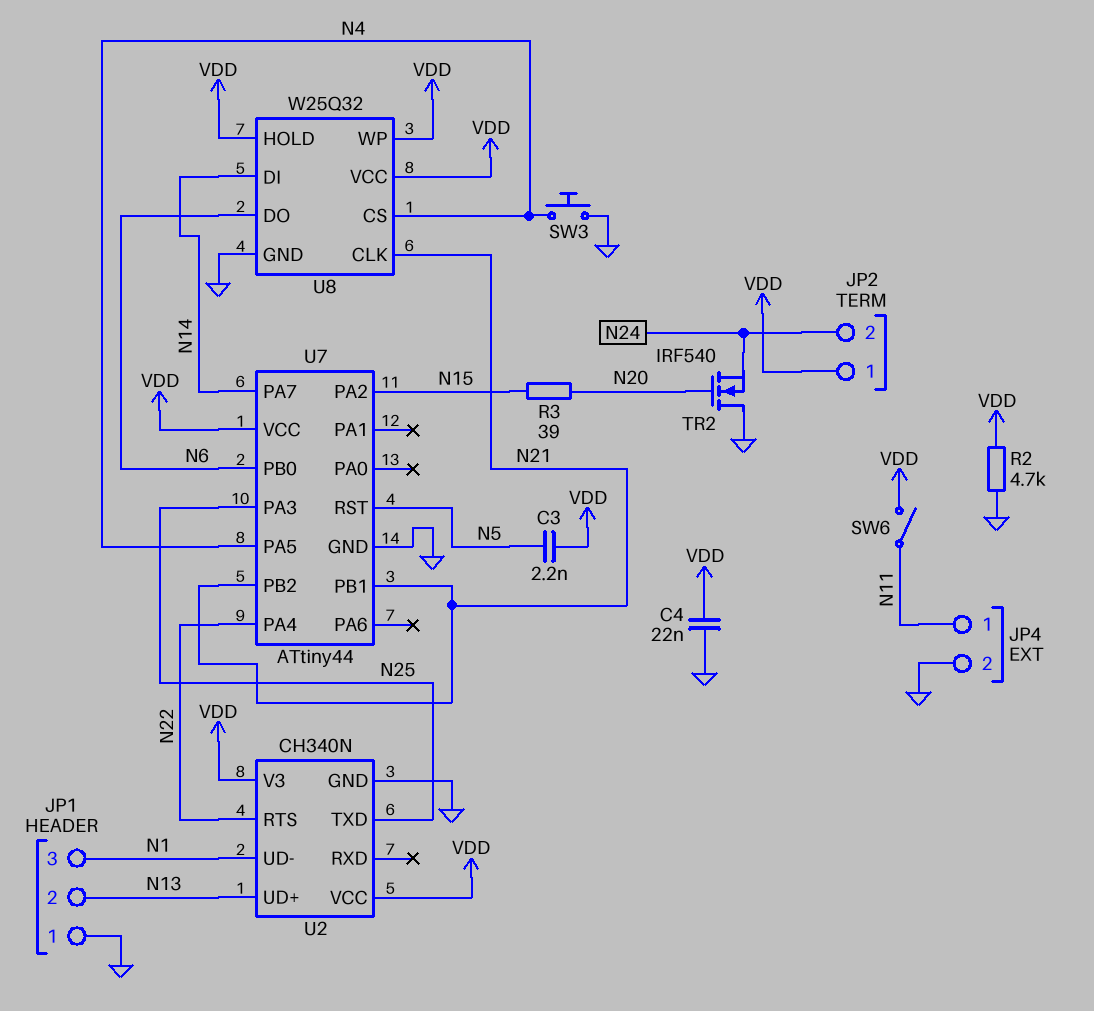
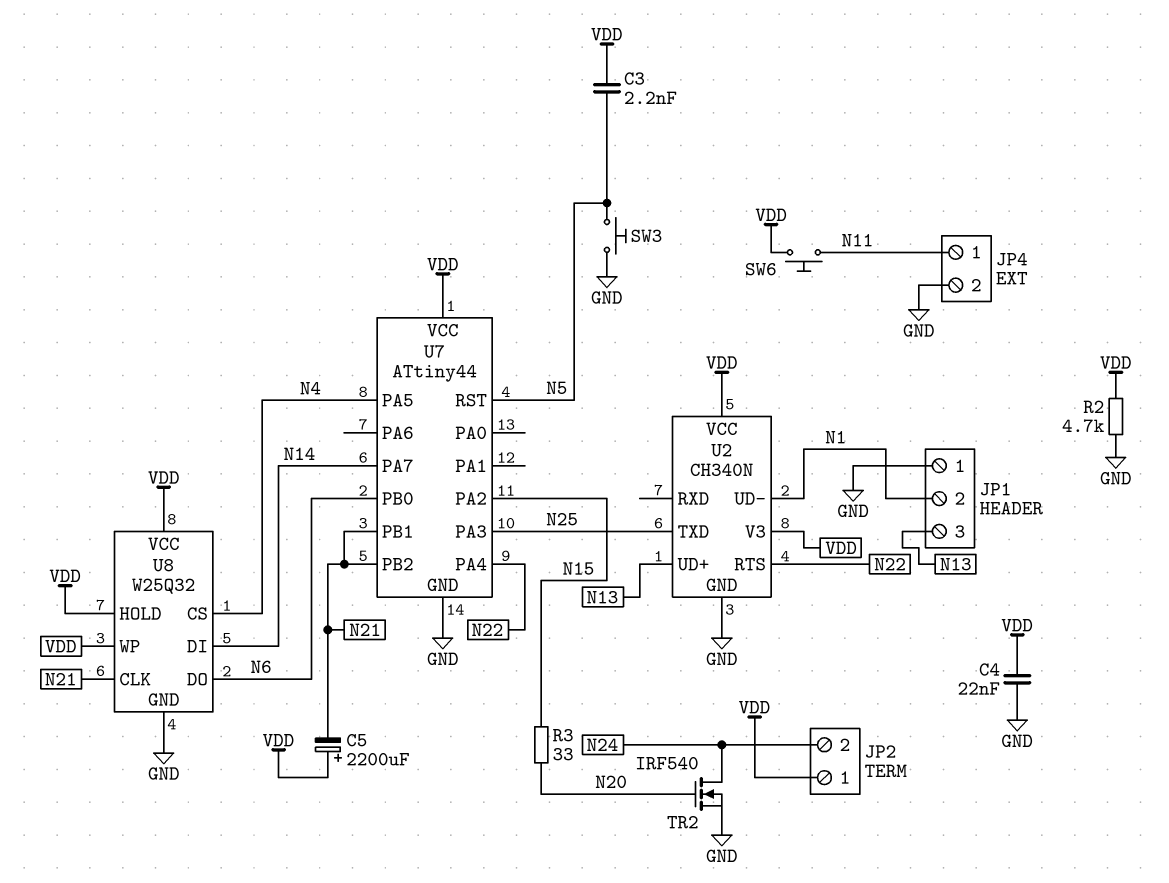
C5: none -> 2200uF (plus VDD, minus N21)
JP1 pin 2: N13 -> N1
JP1 pin 3: N1 -> N13
R3: 39 (N15, N20) -> 33 (N15, N20)
SW3: button (GND, N4) -> button (GND, N5)
SW6: switch (N11, VDD) -> button (N11, VDD)
TR2: NMOS IRF540 (G N20, D GND, S N24) -> NMOS IRF540 (G N20, D N24, S GND)

